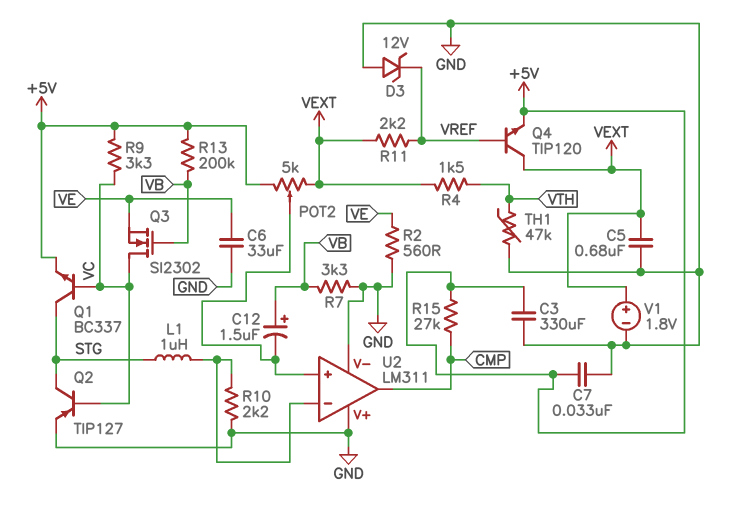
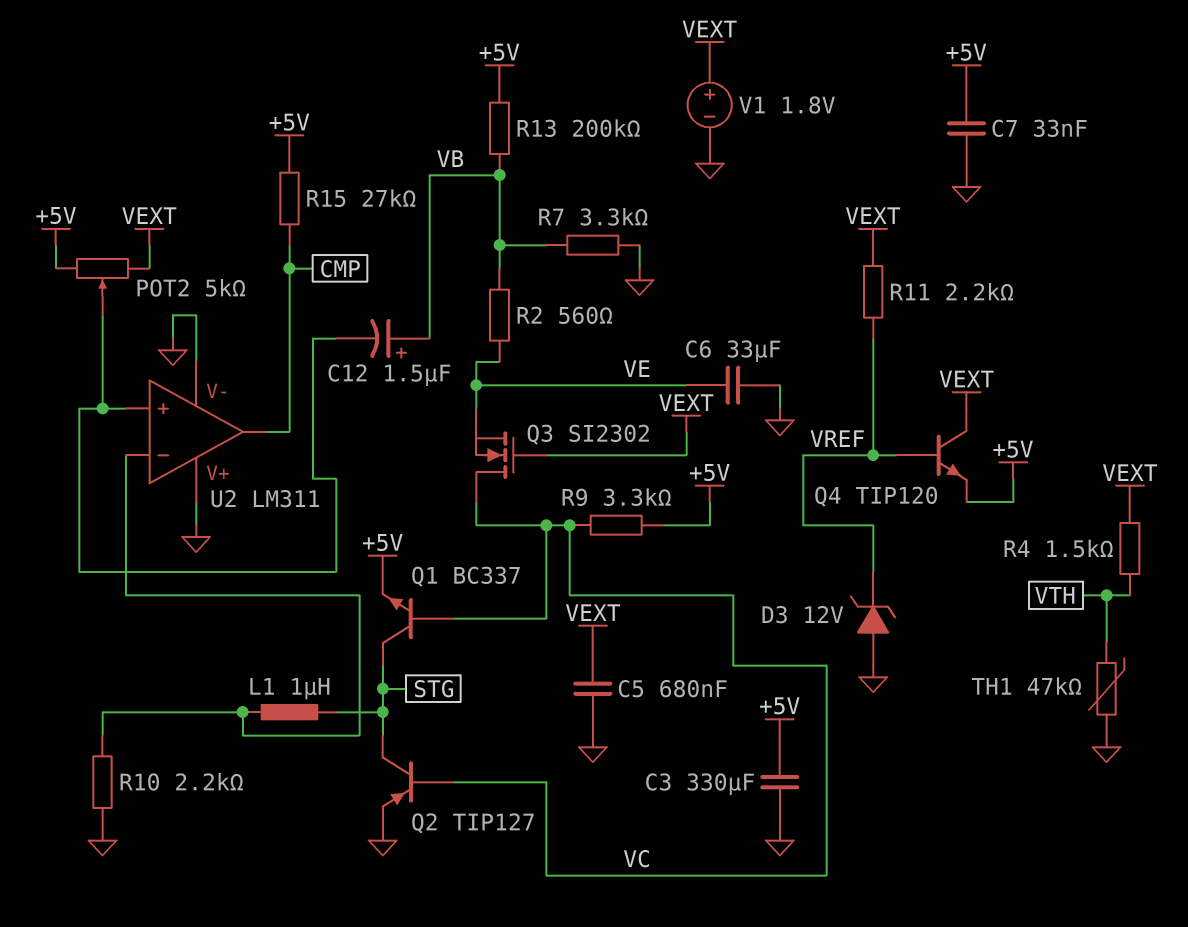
Q3: NMOS SI2302 (G VB, D VC, S VE) -> NMOS SI2302 (G VEXT, D VC, S VE)
R2: 560 (GND, VE) -> 560 (VB, VE)

